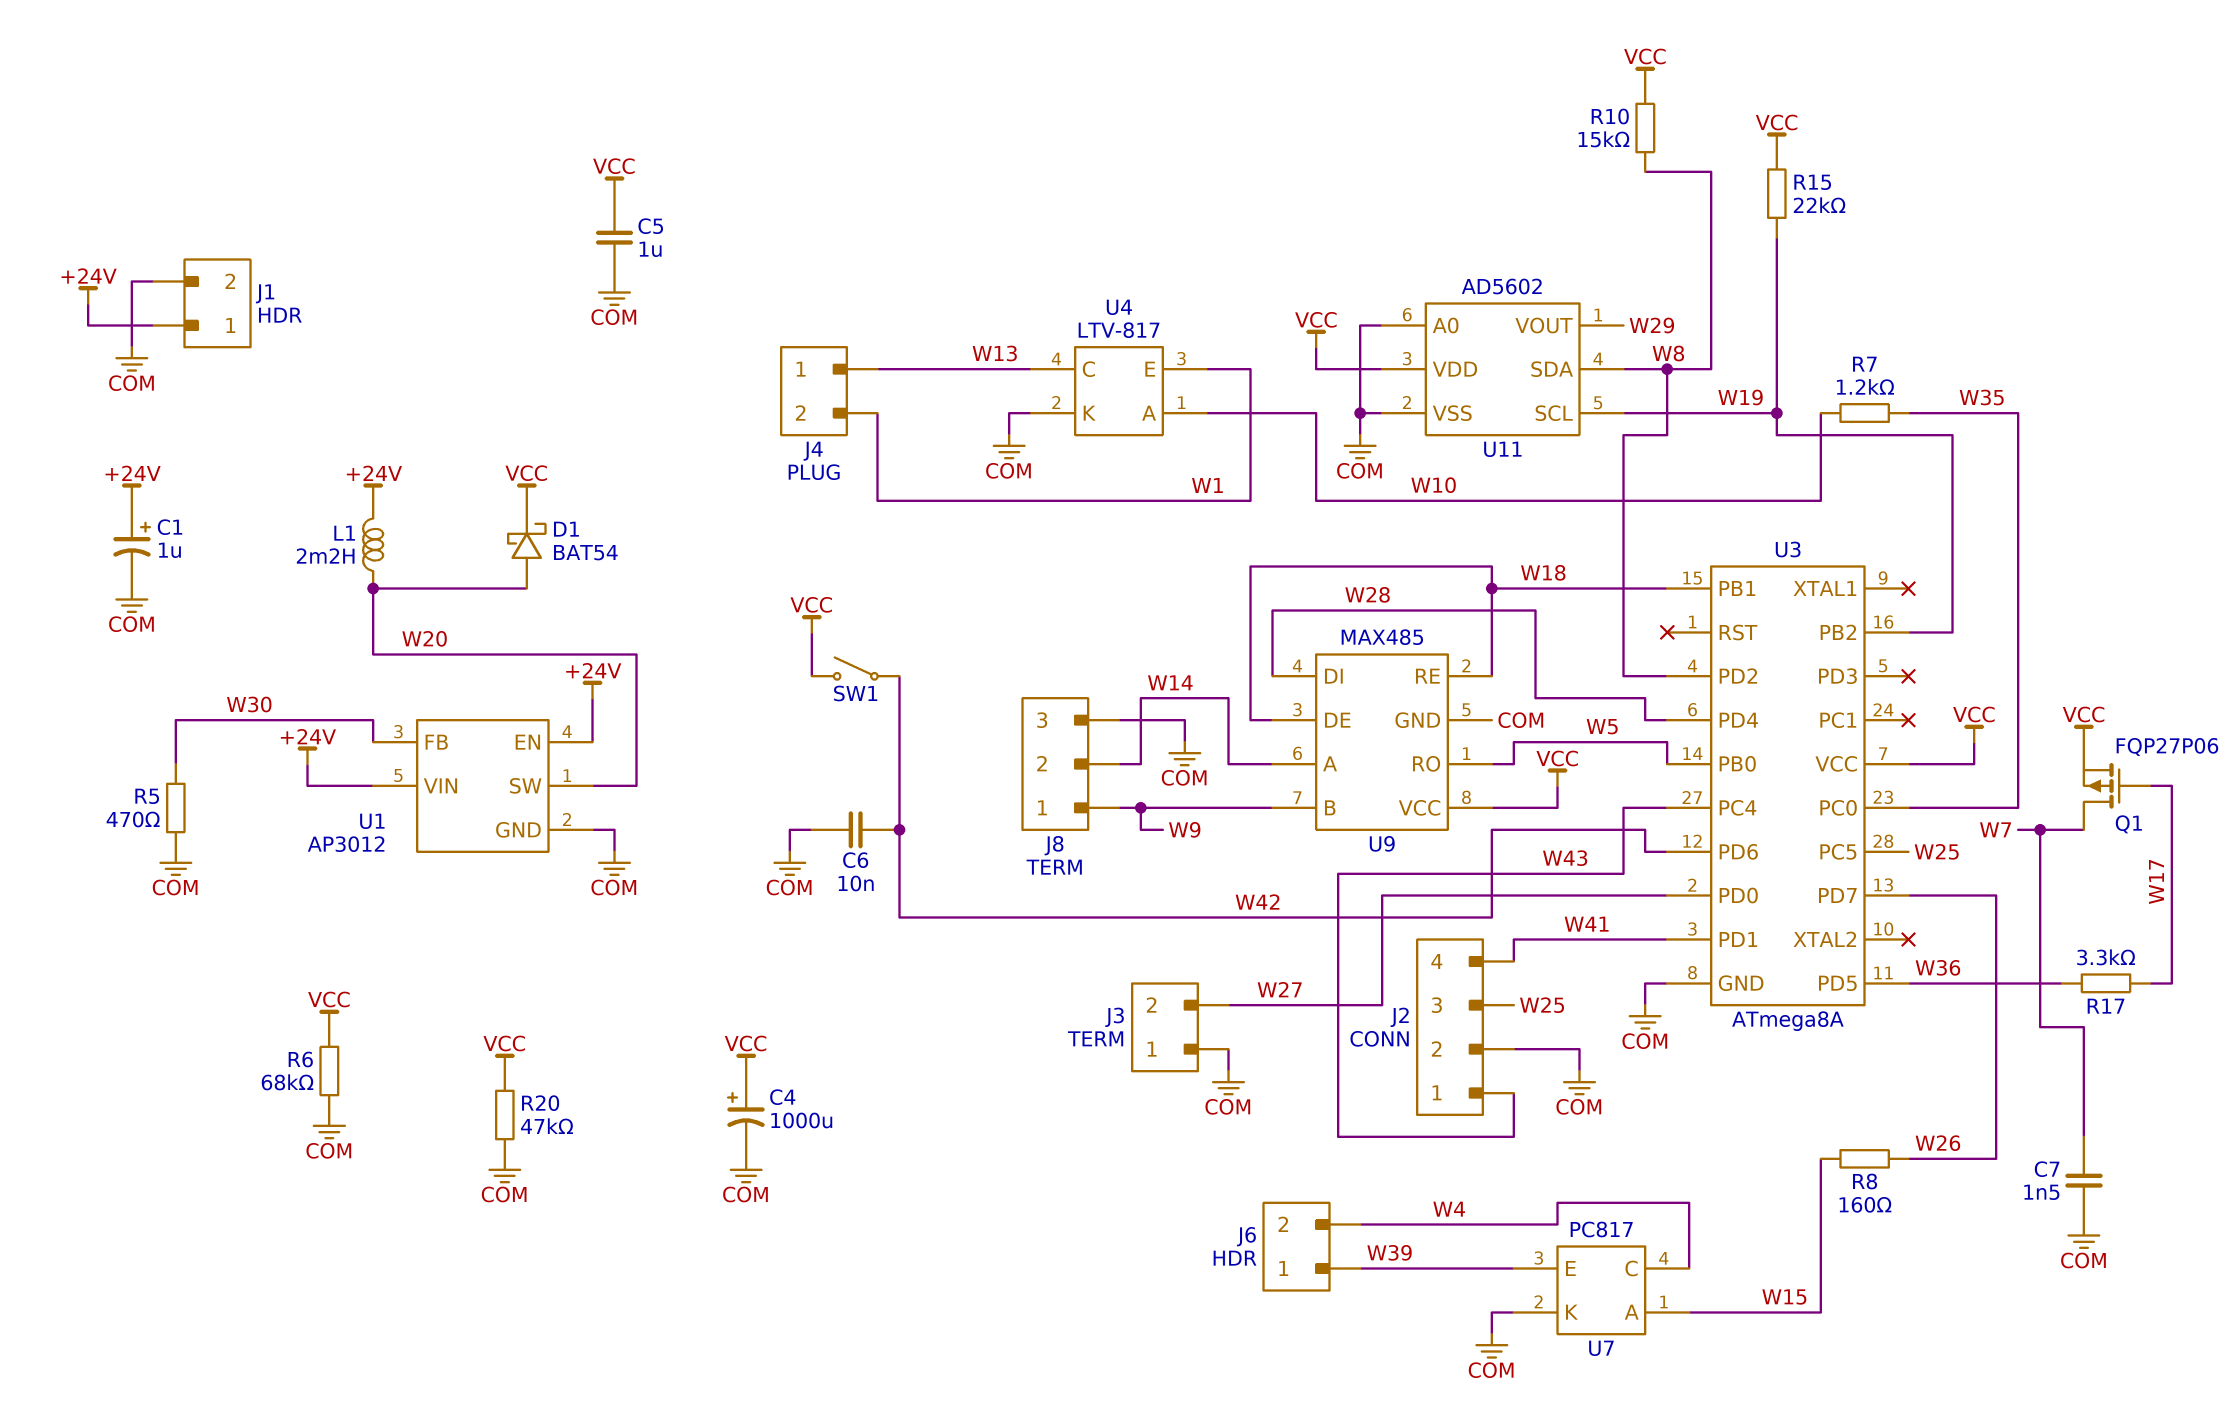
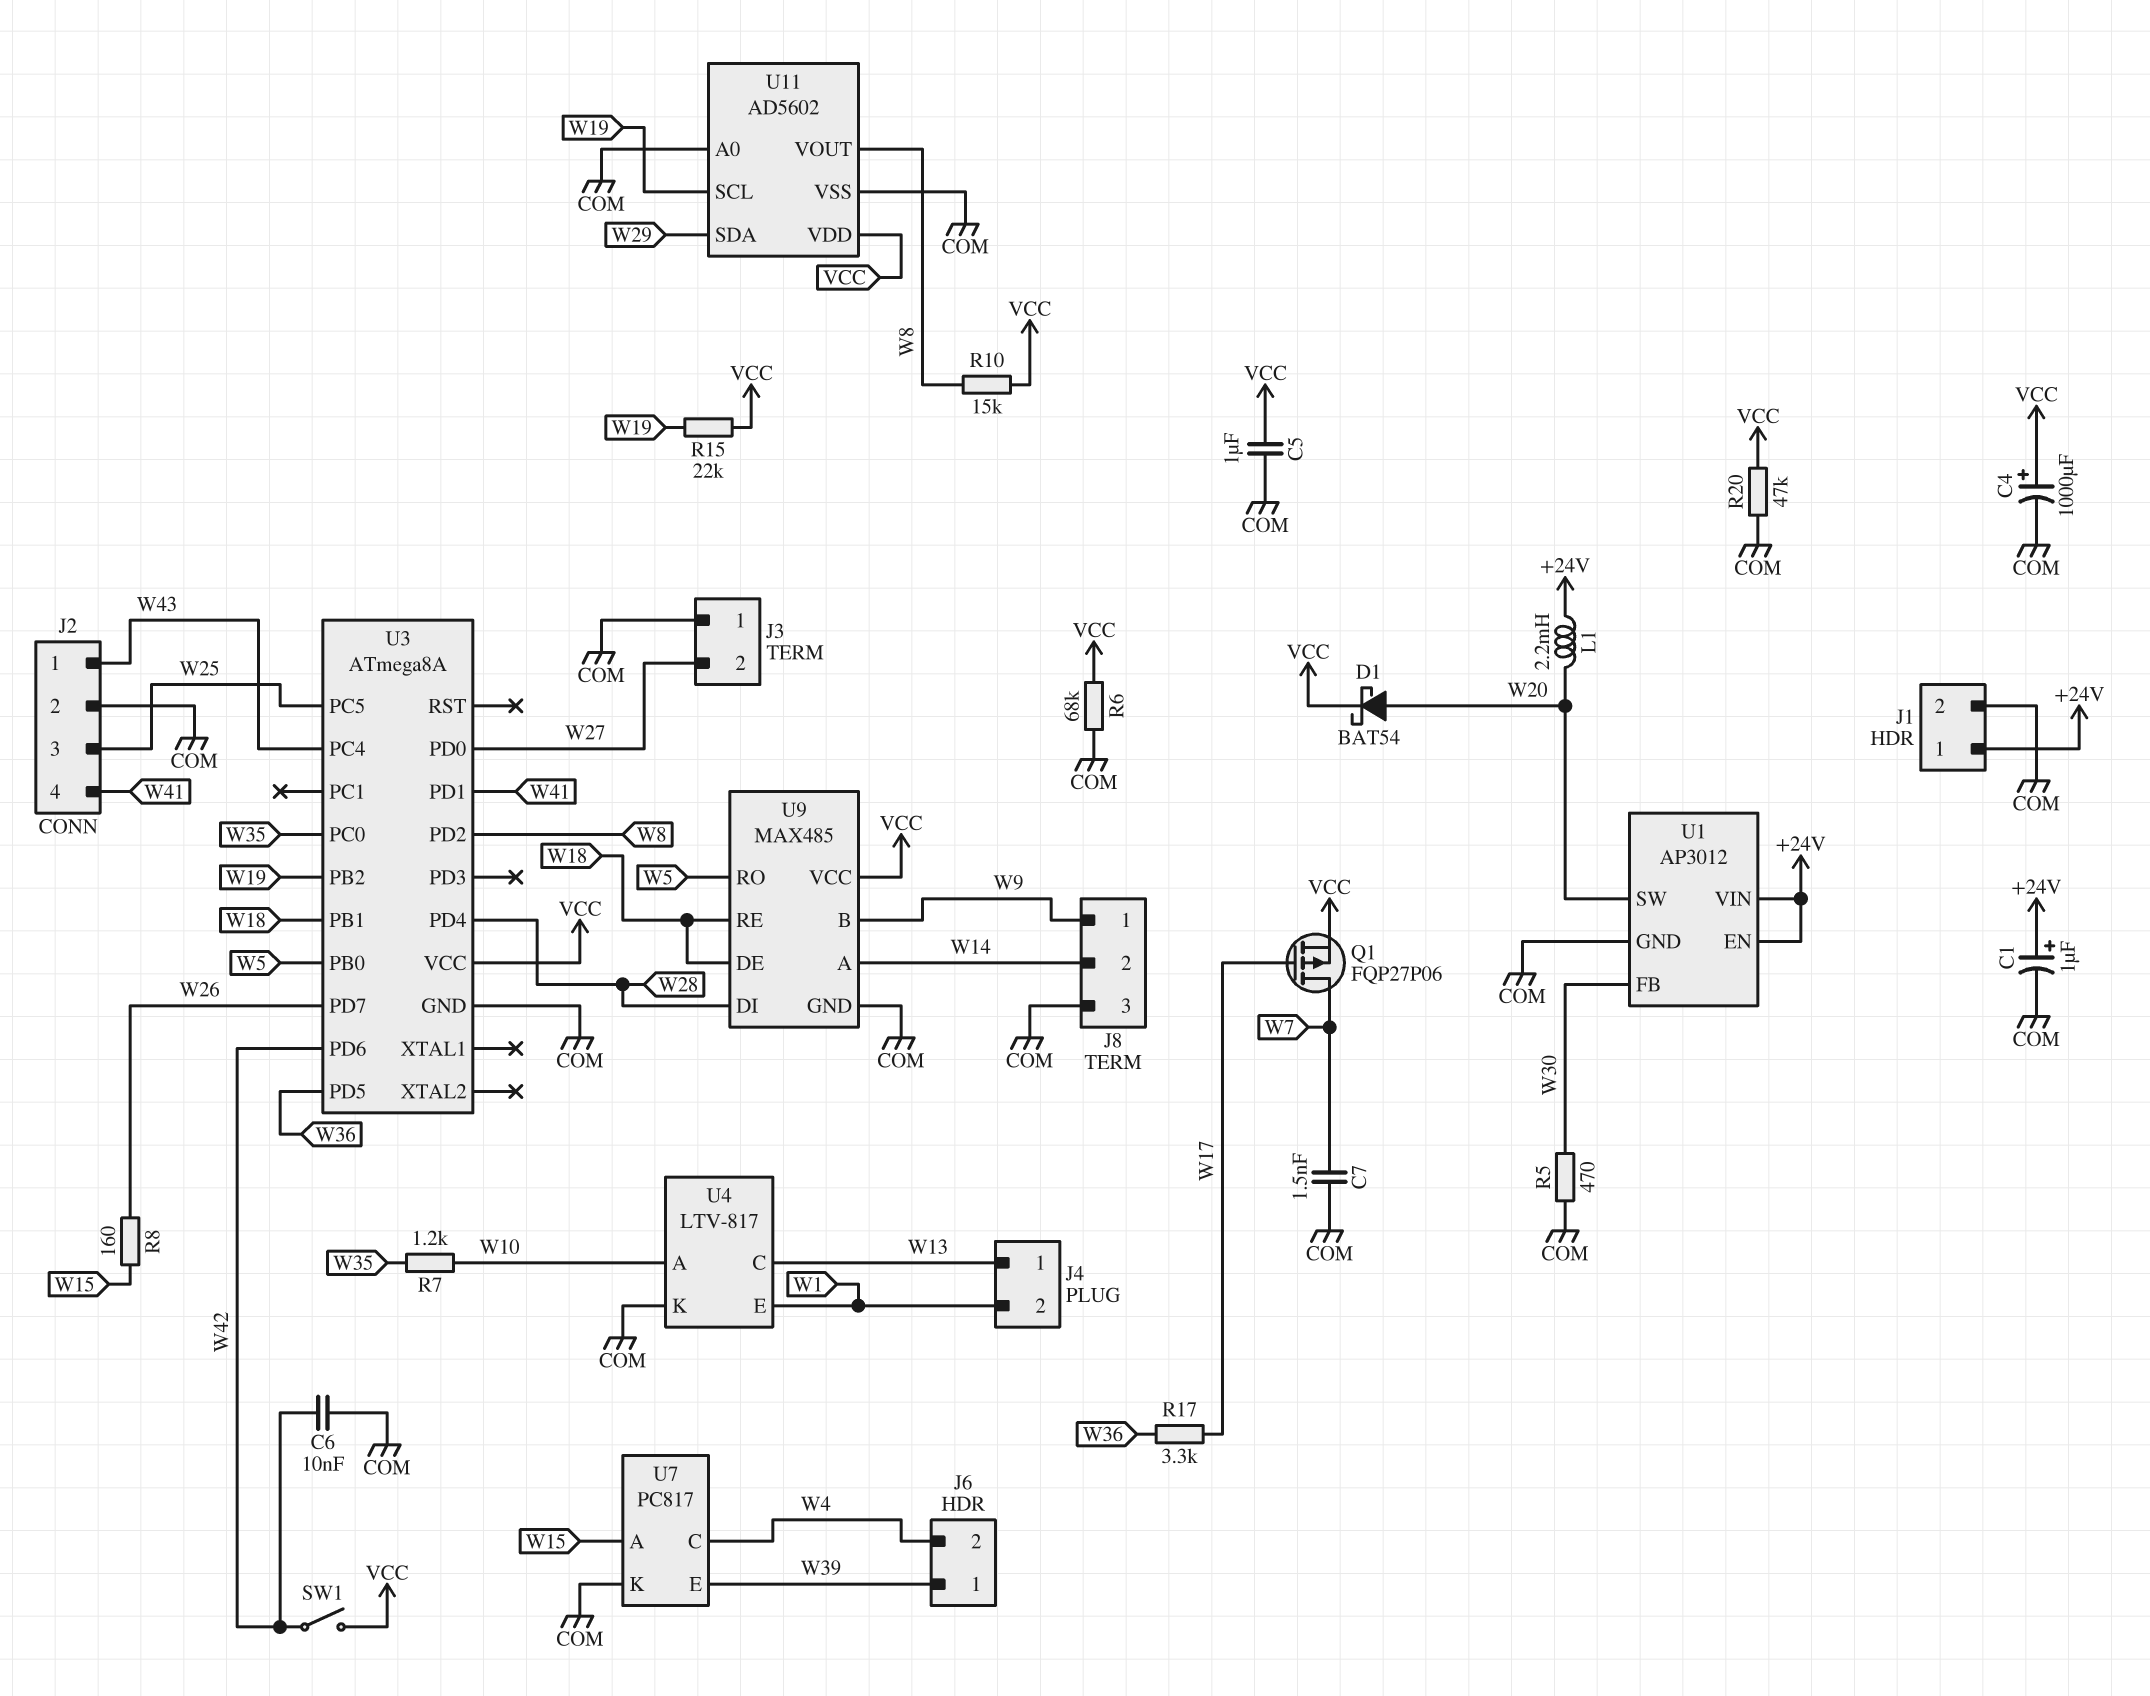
U11 pin SDA: W8 -> W29
U11 pin VOUT: W29 -> W8

